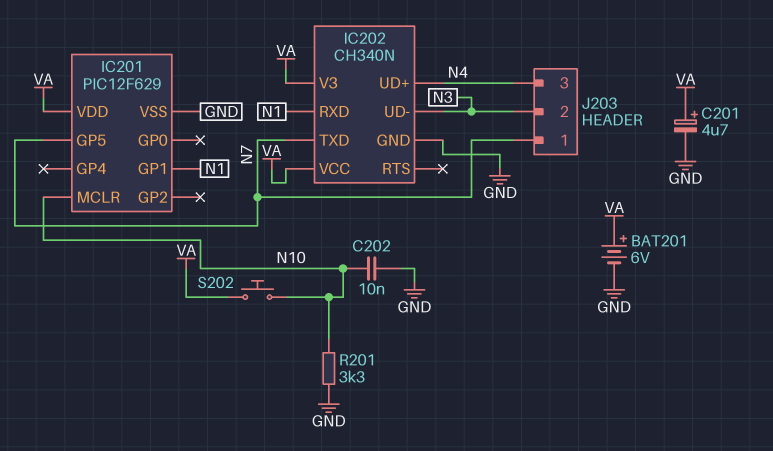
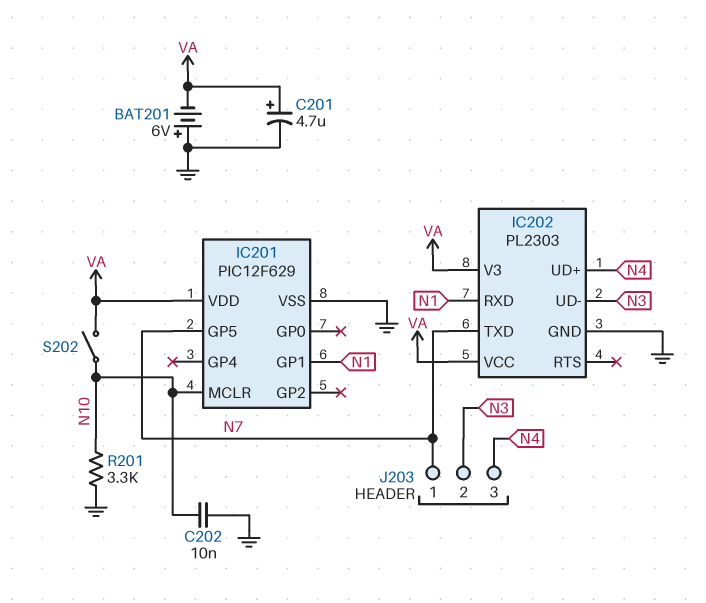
BAT201: 6V (plus VA, minus GND) -> 6V (plus GND, minus VA)
IC202: CH340N -> PL2303
S202: button (N10, VA) -> switch (N10, VA)

